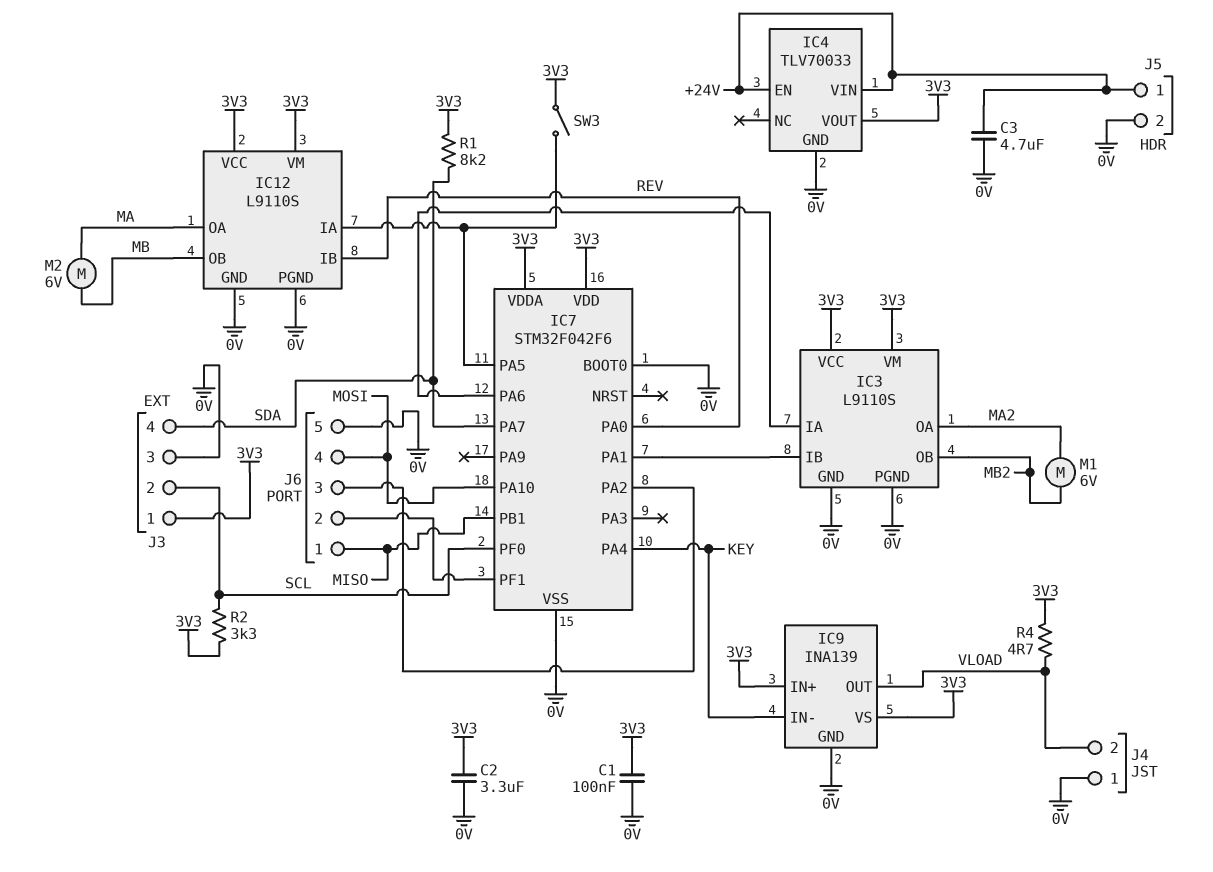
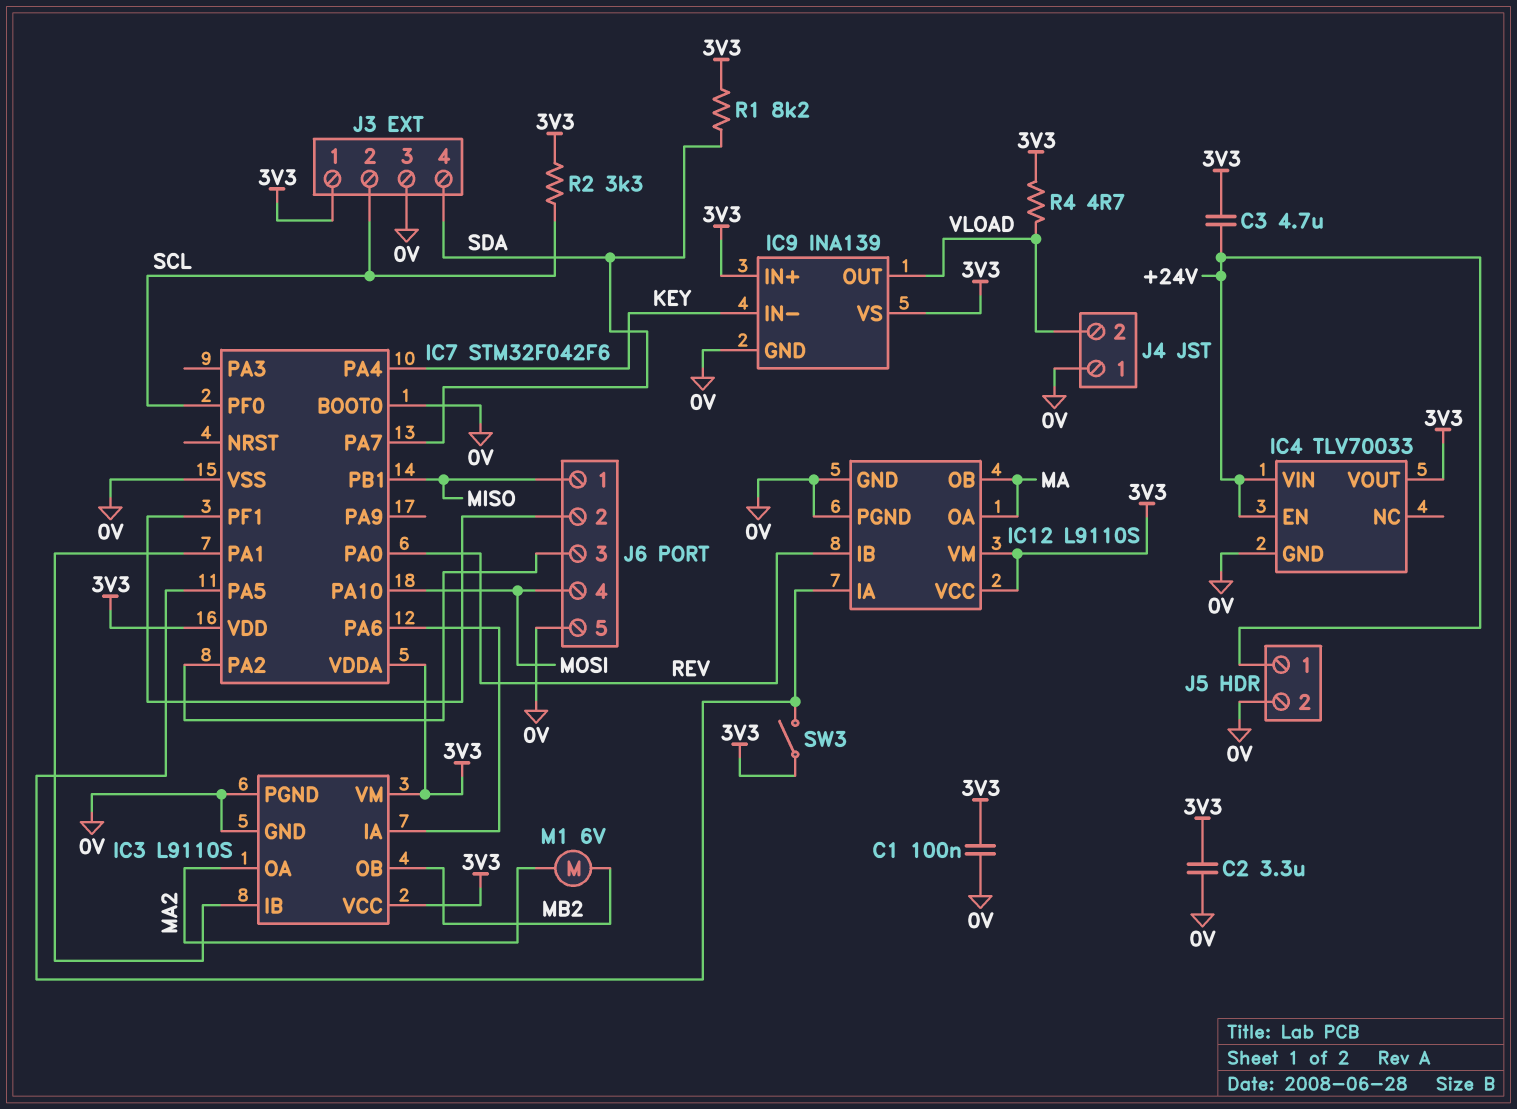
C3: 4.7uF (+24V, 0V) -> 4.7uF (+24V, 3V3)
IC12 pin OB: MB -> MA
M2: motor 6V (MA, MB) -> none

